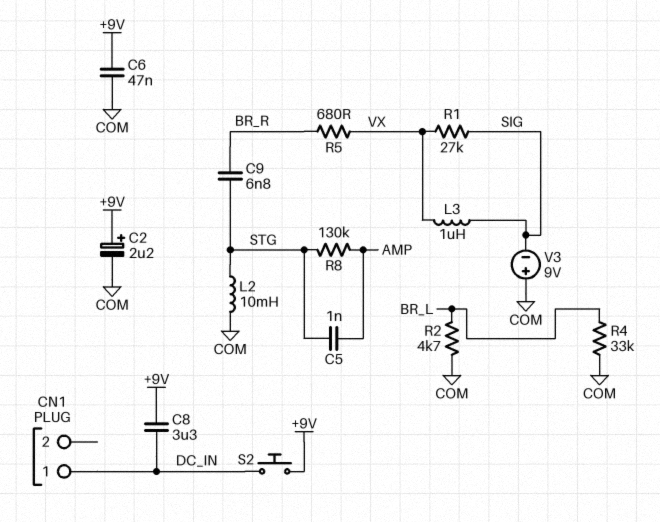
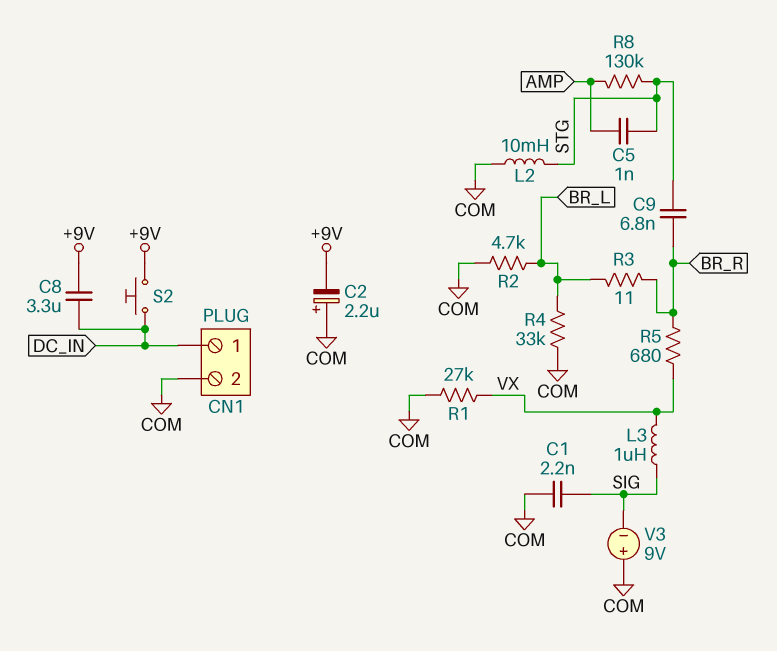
C1: none -> 2.2nF (COM, SIG)
C2: 2.2uF (plus +9V, minus COM) -> 2.2uF (plus COM, minus +9V)
C6: 47nF (+9V, COM) -> none
CN1 pin 2: none -> COM
R1: 27k (SIG, VX) -> 27k (COM, VX)
R3: none -> 11 (BR_L, BR_R)

